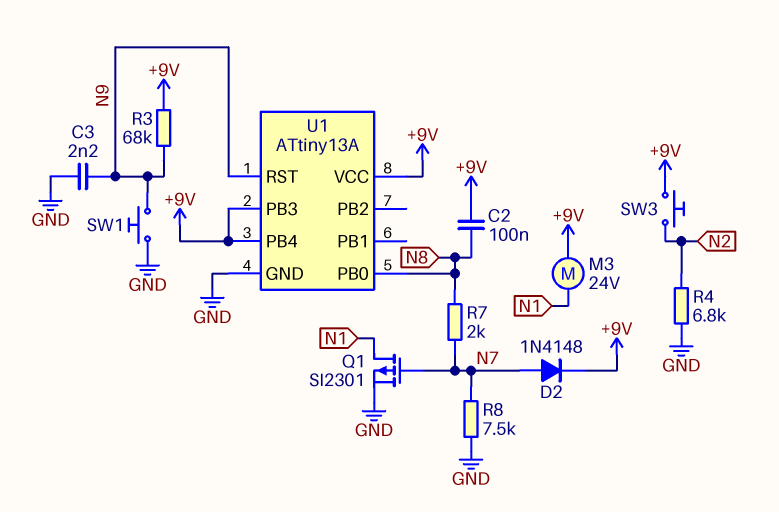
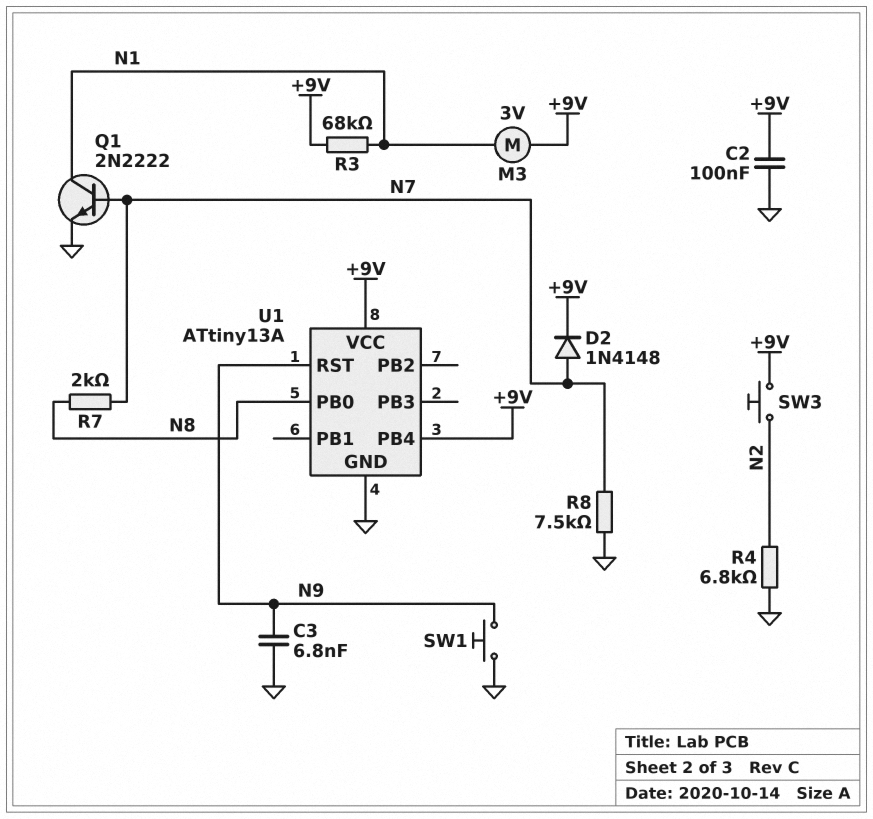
C2: 100nF (+9V, N8) -> 100nF (+9V, GND)
C3: 2.2nF (GND, N9) -> 6.8nF (GND, N9)
M3: motor 24V (+9V, N1) -> motor 3V (+9V, N1)
Q1: PMOS SI2301 (G N7, D N1, S GND) -> NPN 2N2222 (B N7, C N1, E GND)
R3: 68k (+9V, N9) -> 68k (+9V, N1)
U1 pin PB3: +9V -> none

